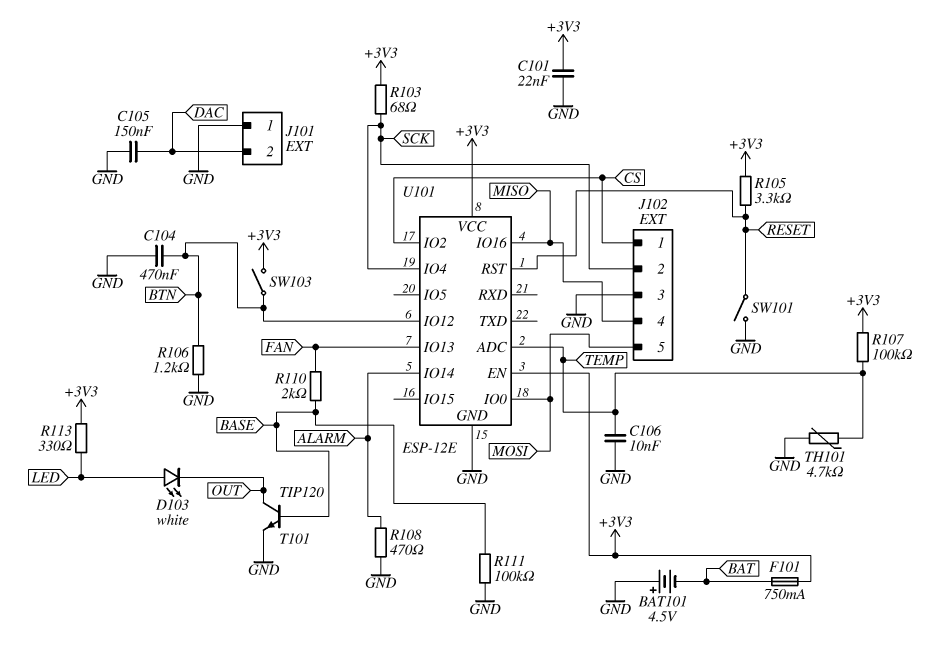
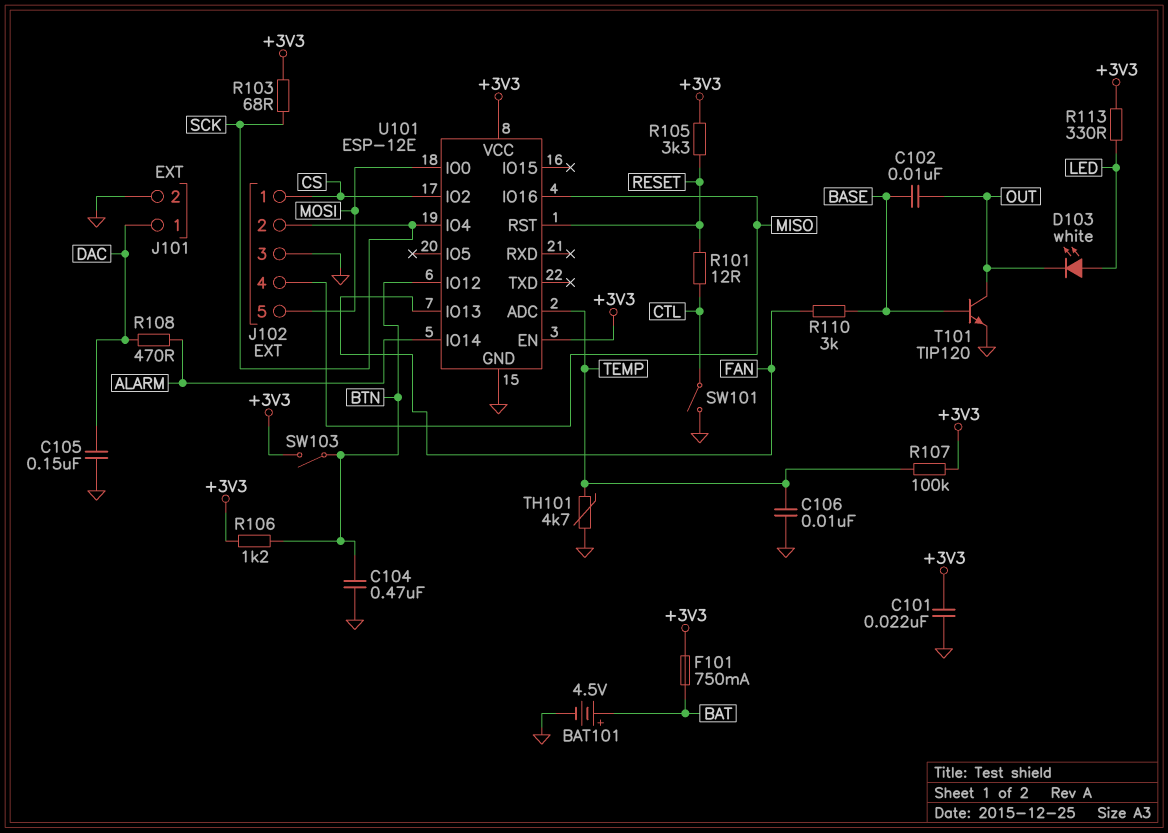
BAT101: 4.5V (plus GND, minus BAT) -> 4.5V (plus BAT, minus GND)
C102: none -> 10nF (BASE, OUT)
J101 pin 1: GND -> DAC
J101 pin 2: DAC -> GND
R101: none -> 12 (CTL, RESET)
R106: 1.2k (BTN, GND) -> 1.2k (+3V3, BTN)
R108: 470 (ALARM, GND) -> 470 (ALARM, DAC)
R110: 2k (BASE, FAN) -> 3k (BASE, FAN)
R111: 100k (BASE, GND) -> none
SW101: switch (GND, RESET) -> switch (CTL, GND)

